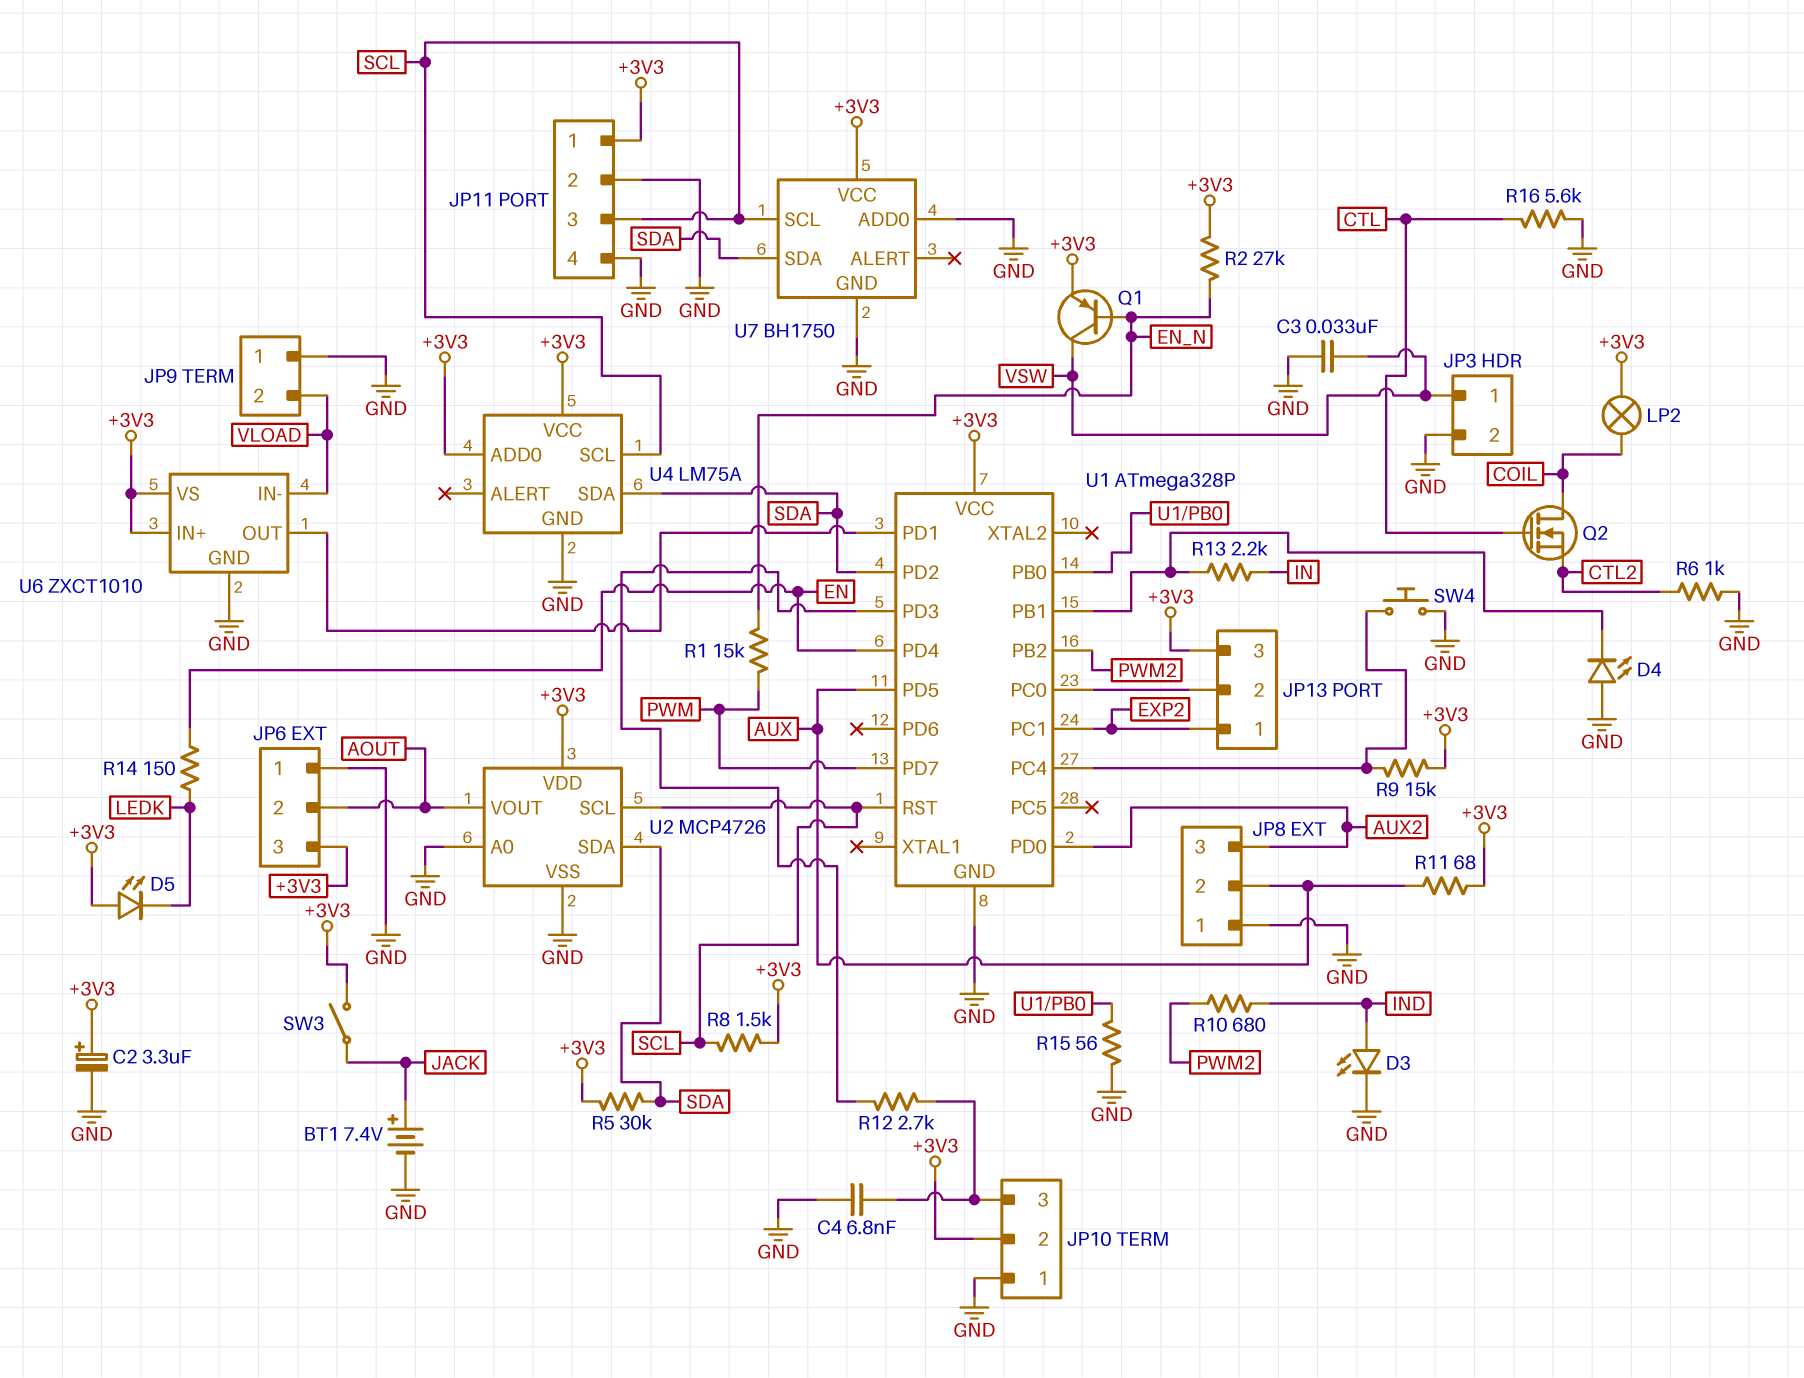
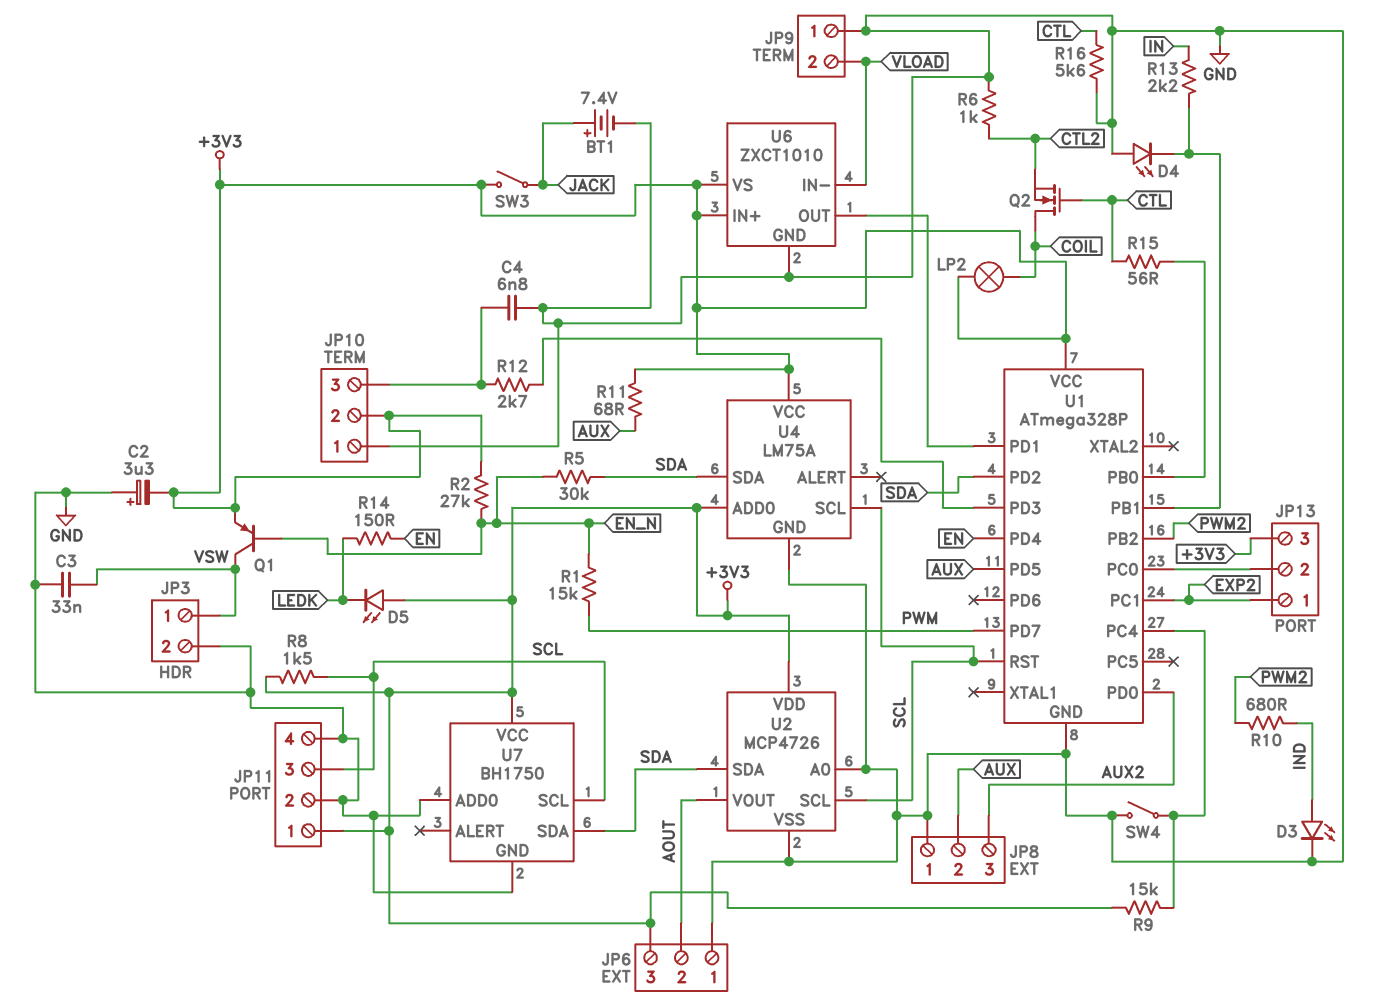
C2: 3.3uF (plus +3V3, minus GND) -> 3.3uF (plus GND, minus +3V3)
R5: 30k (+3V3, SDA) -> 30k (EN_N, SDA)
R15: 56 (GND, U1/PB0) -> 56 (CTL, U1/PB0)
SW4: button (GND, U1/PC4) -> switch (GND, U1/PC4)

